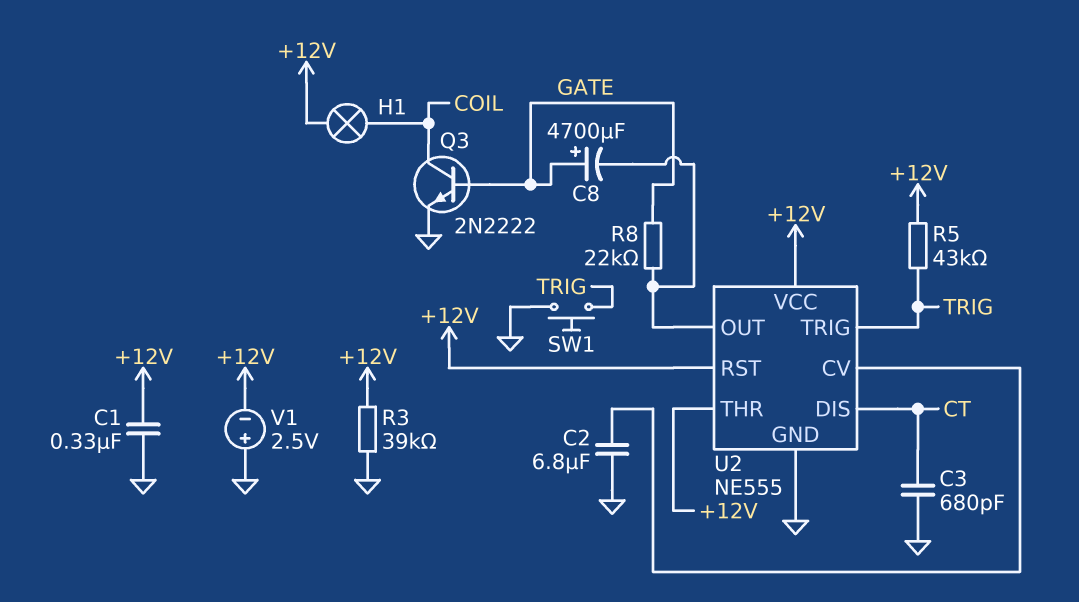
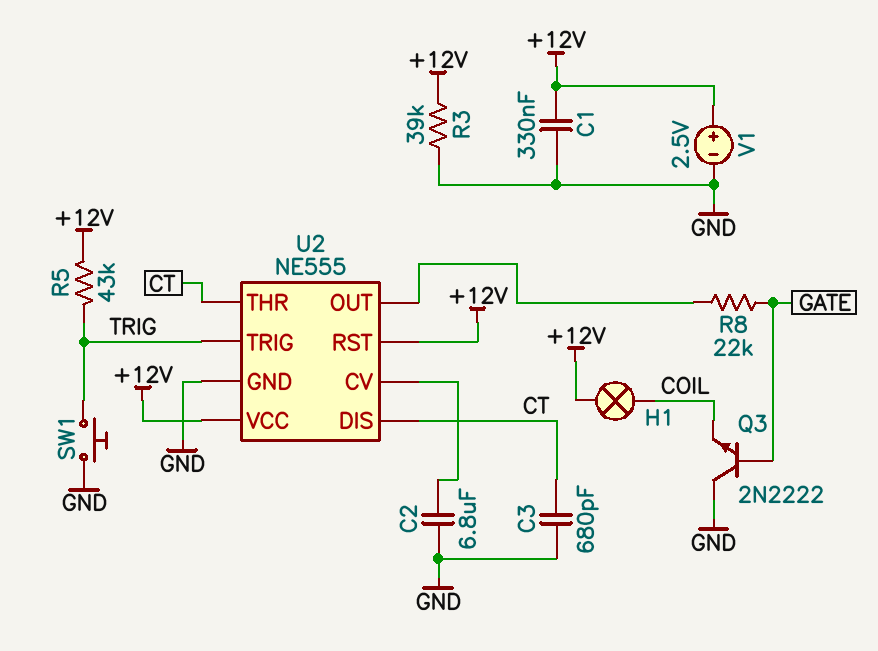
C8: 4700uF (plus GATE, minus U2/OUT) -> none
Q3: NPN 2N2222 (B GATE, C COIL, E GND) -> NPN 2N2222 (B GATE, C GND, E COIL)
U2 pin THR: +12V -> CT
V1: 2.5V (plus GND, minus +12V) -> 2.5V (plus +12V, minus GND)

